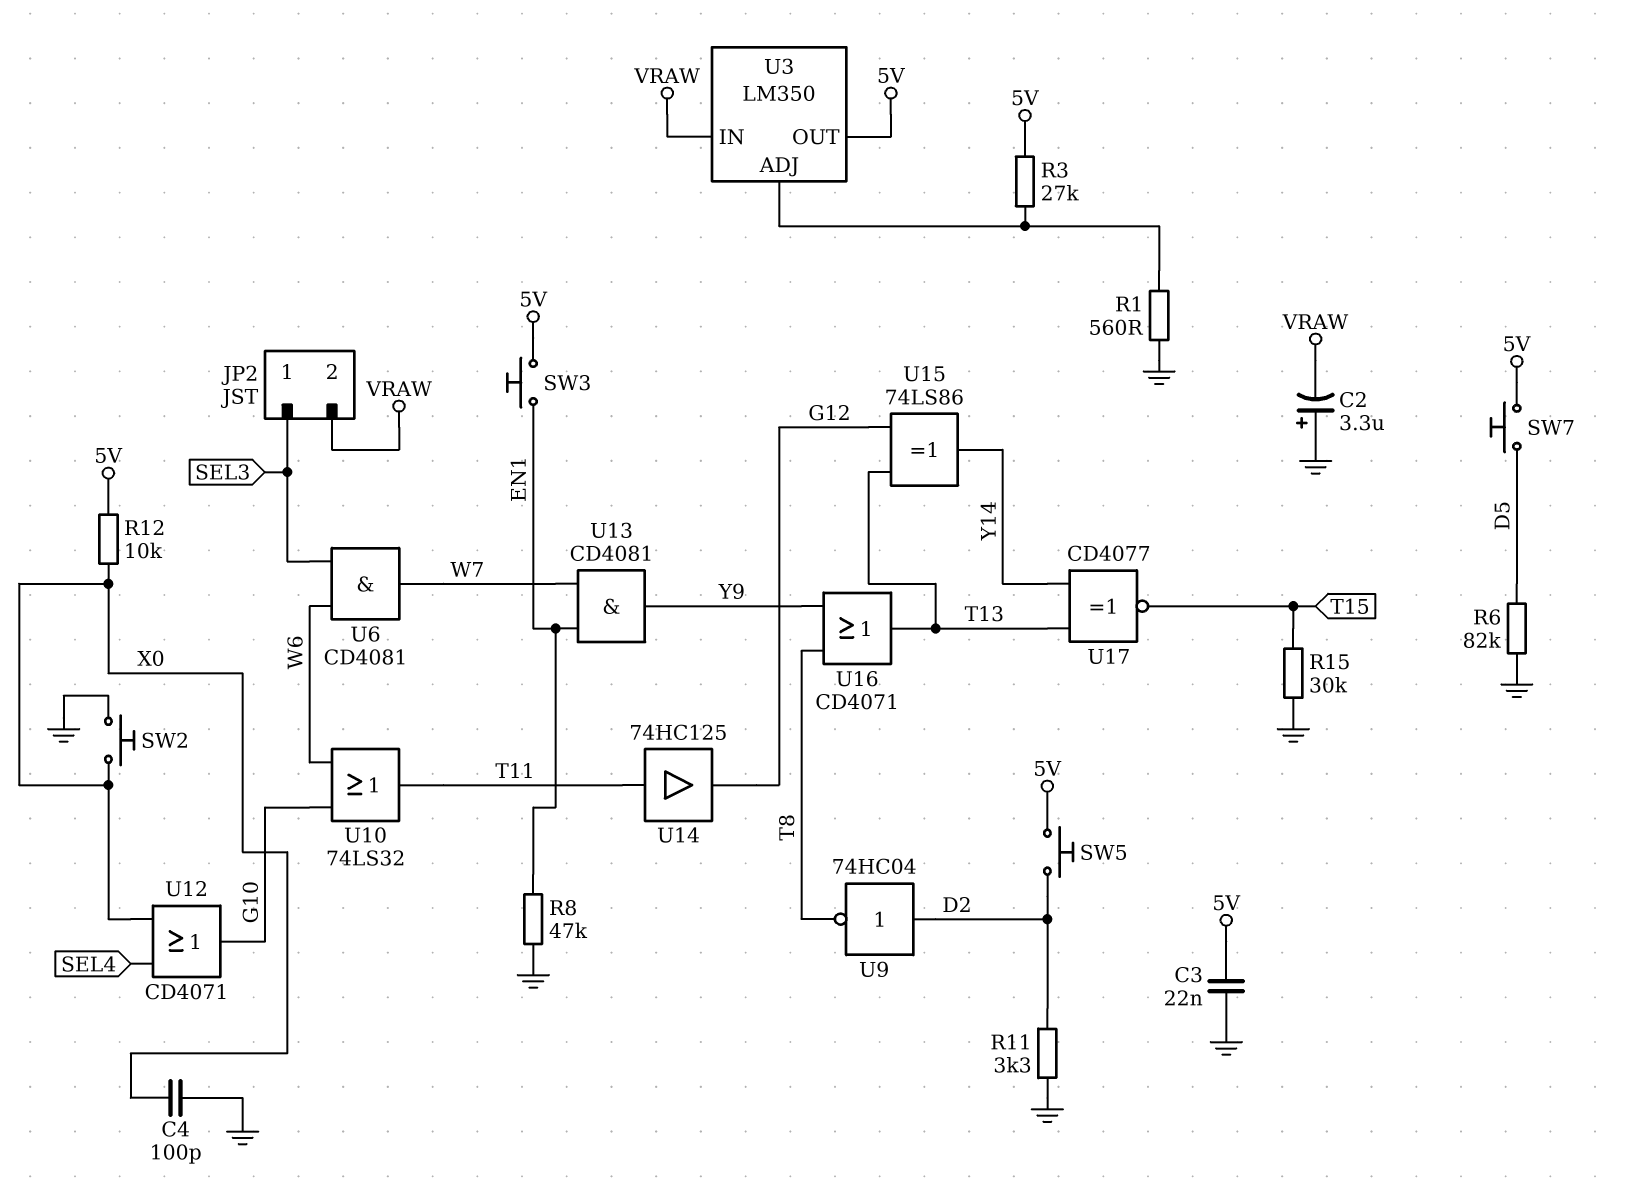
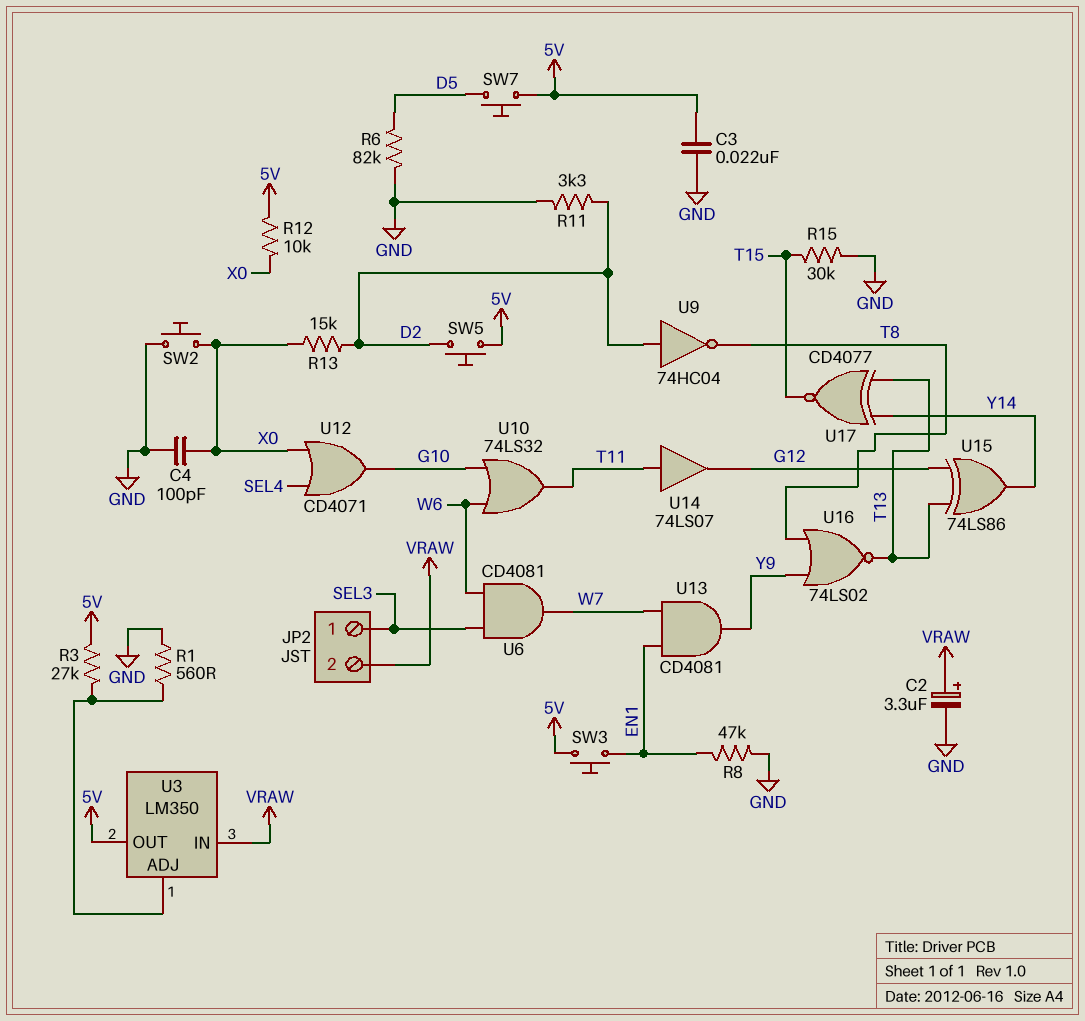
C2: 3.3uF (plus GND, minus VRAW) -> 3.3uF (plus VRAW, minus GND)
R13: none -> 15k (D2, X0)
U14: buffer 74HC125 (in T11, out G12) -> buffer 74LS07 (in T11, out G12)
U16: OR CD4071 (in T8, in Y9, out T13) -> NOR 74LS02 (in T8, in Y9, out T13)

